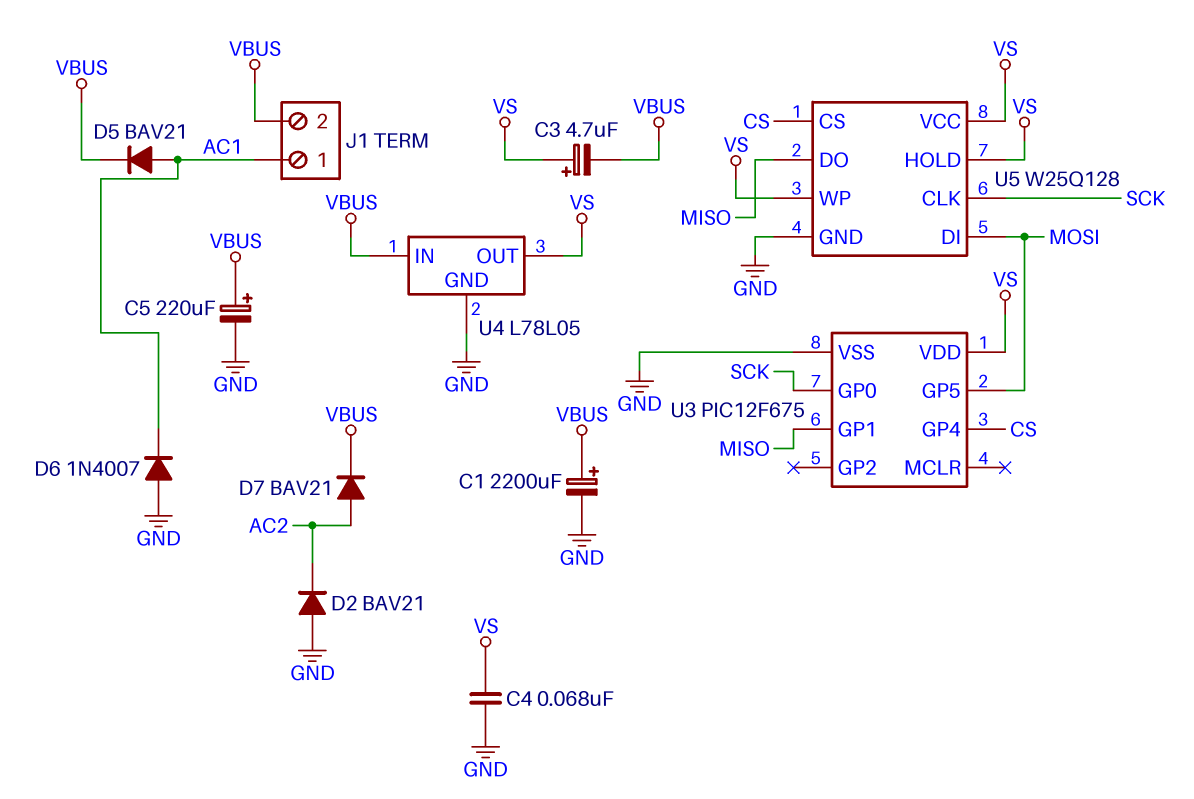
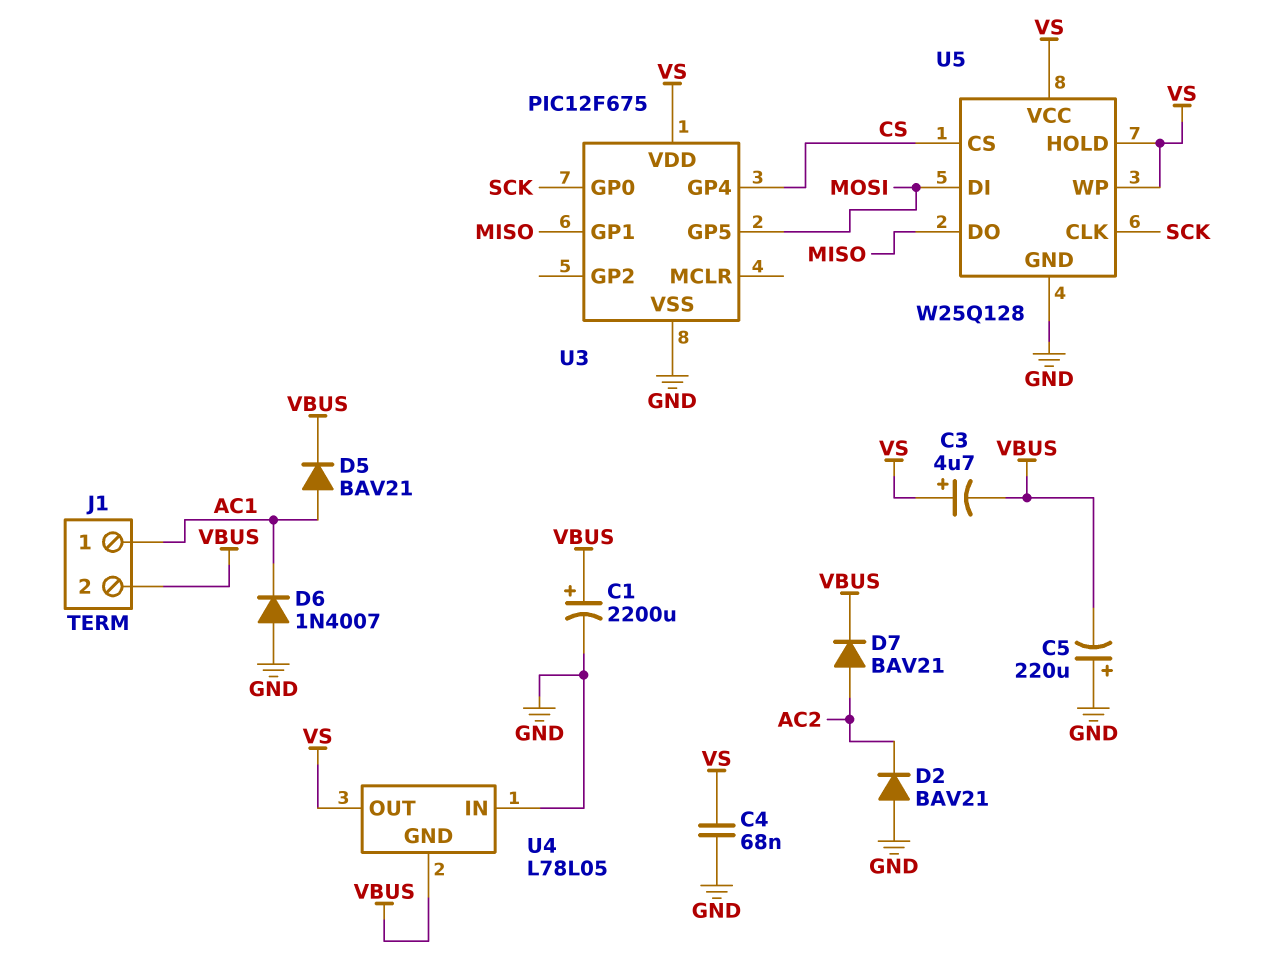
C5: 220uF (plus VBUS, minus GND) -> 220uF (plus GND, minus VBUS)
U4 pin GND: GND -> VBUS
U4 pin IN: VBUS -> GND

